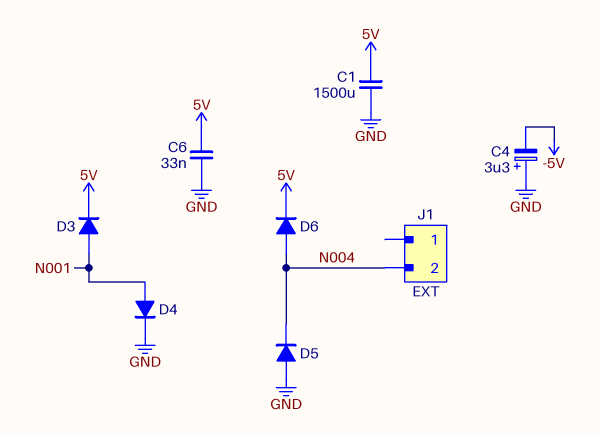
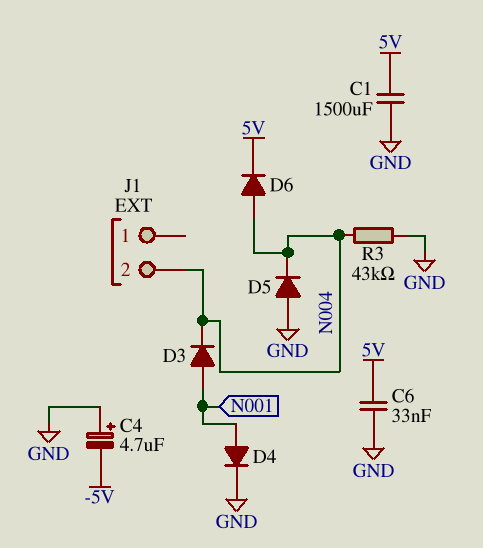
C4: 3.3uF (plus GND, minus -5V) -> 4.7uF (plus GND, minus -5V)
D3: diode (A N001, K 5V) -> diode (A N001, K N004)
R3: none -> 43k (GND, N004)

